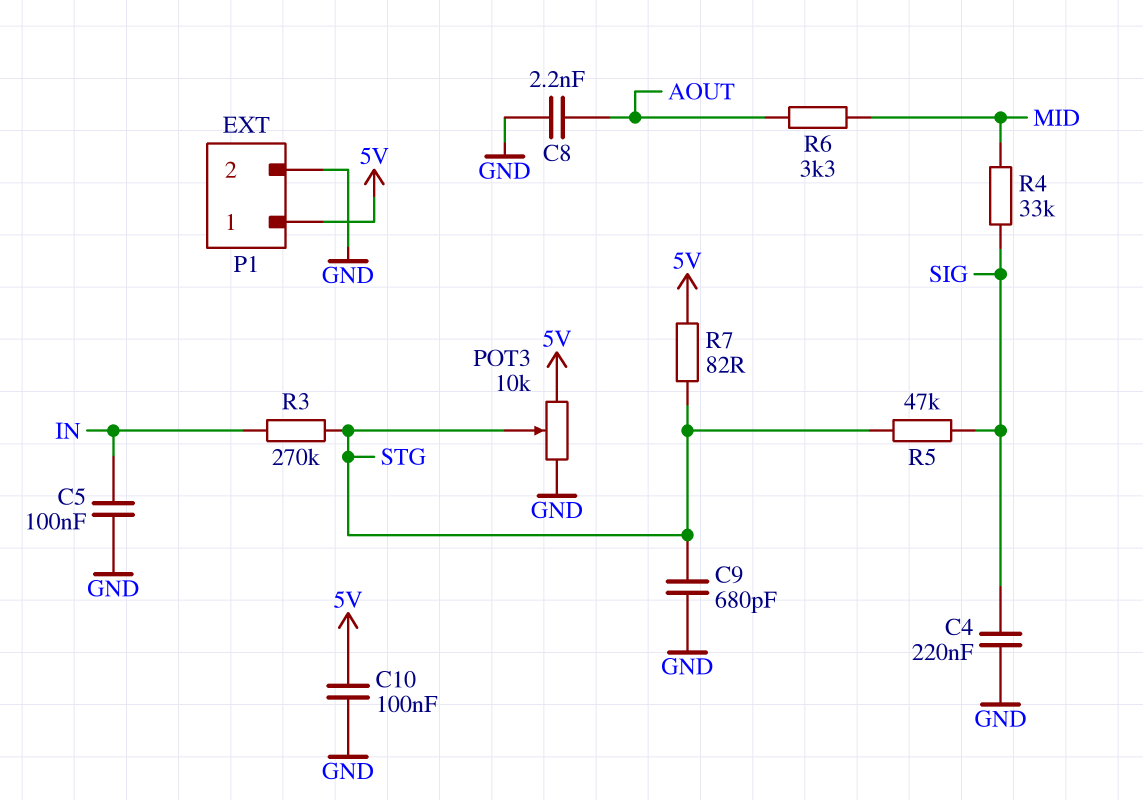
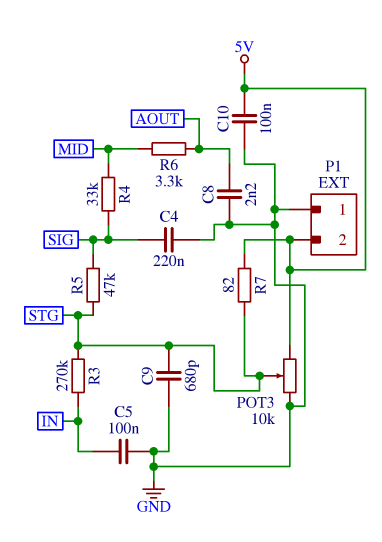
P1 pin 1: 5V -> GND
P1 pin 2: GND -> 5V

